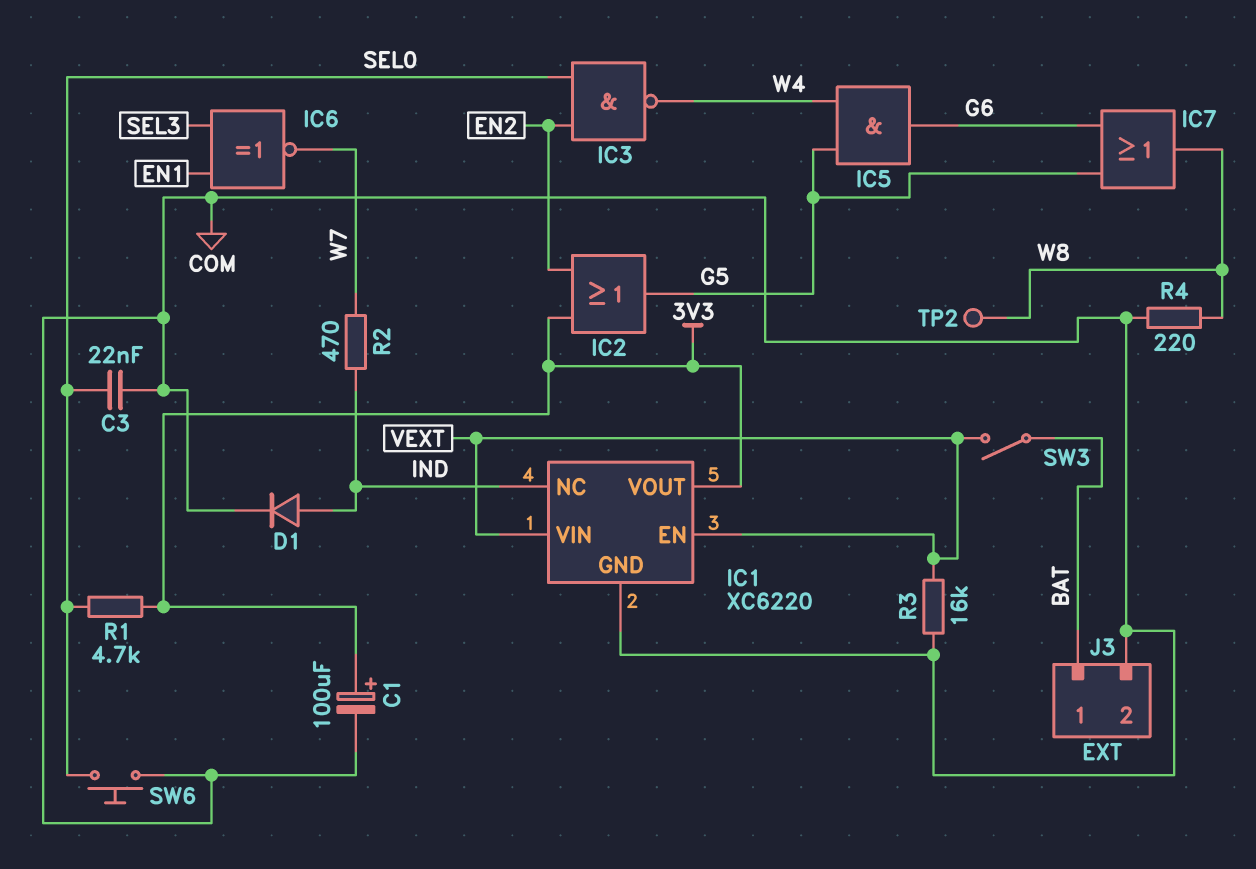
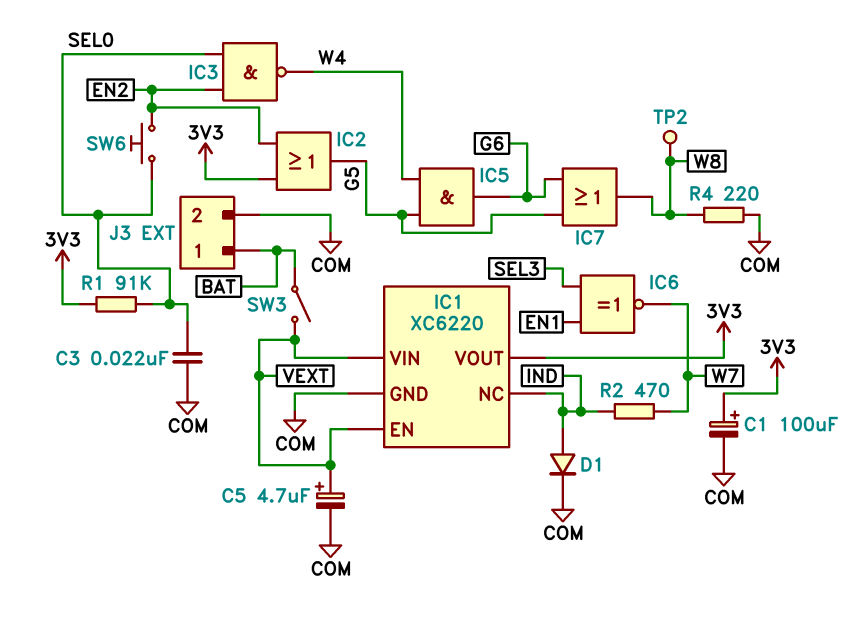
C5: none -> 4.7uF (plus VEXT, minus COM)
R1: 4.7k (3V3, SEL0) -> 91k (3V3, SEL0)
R3: 16k (COM, VEXT) -> none
SW6: button (COM, SEL0) -> button (EN2, SEL0)

